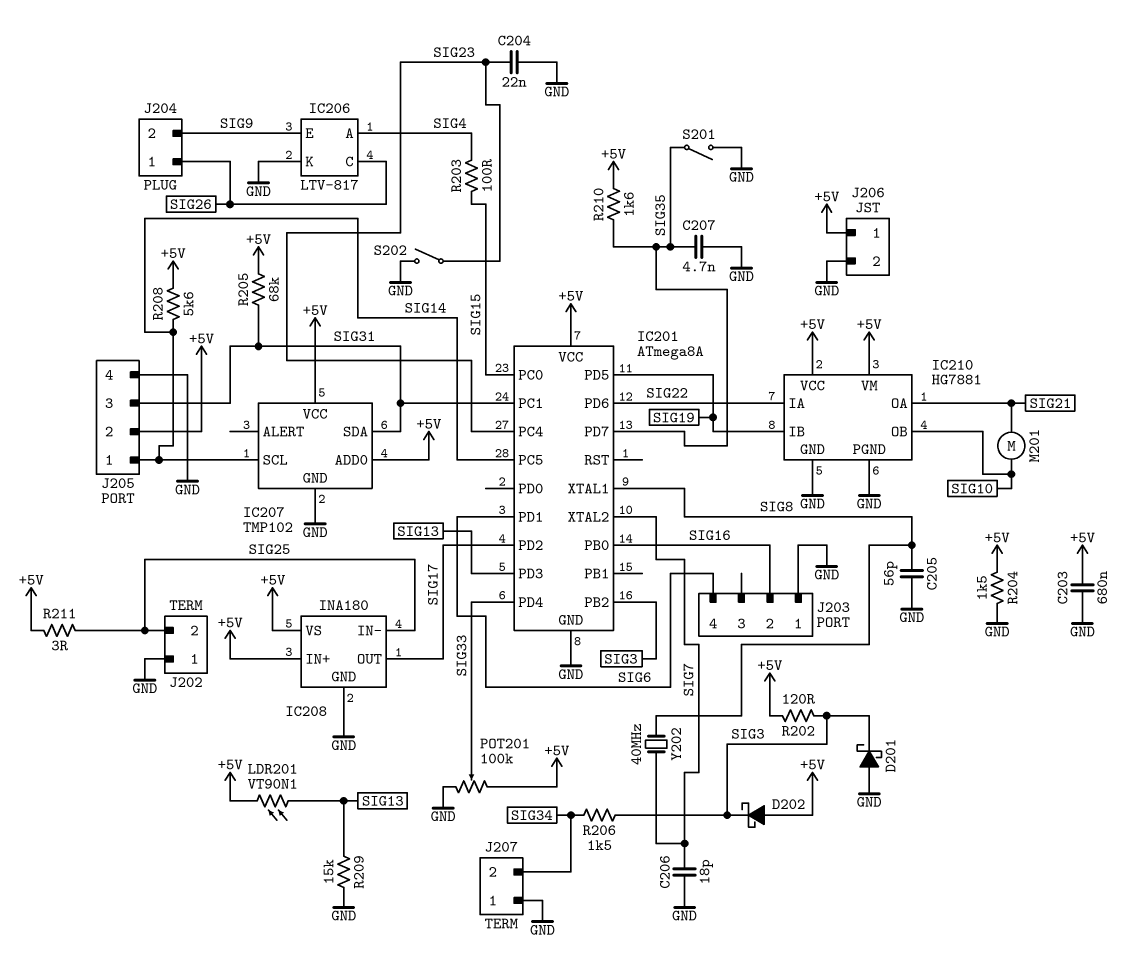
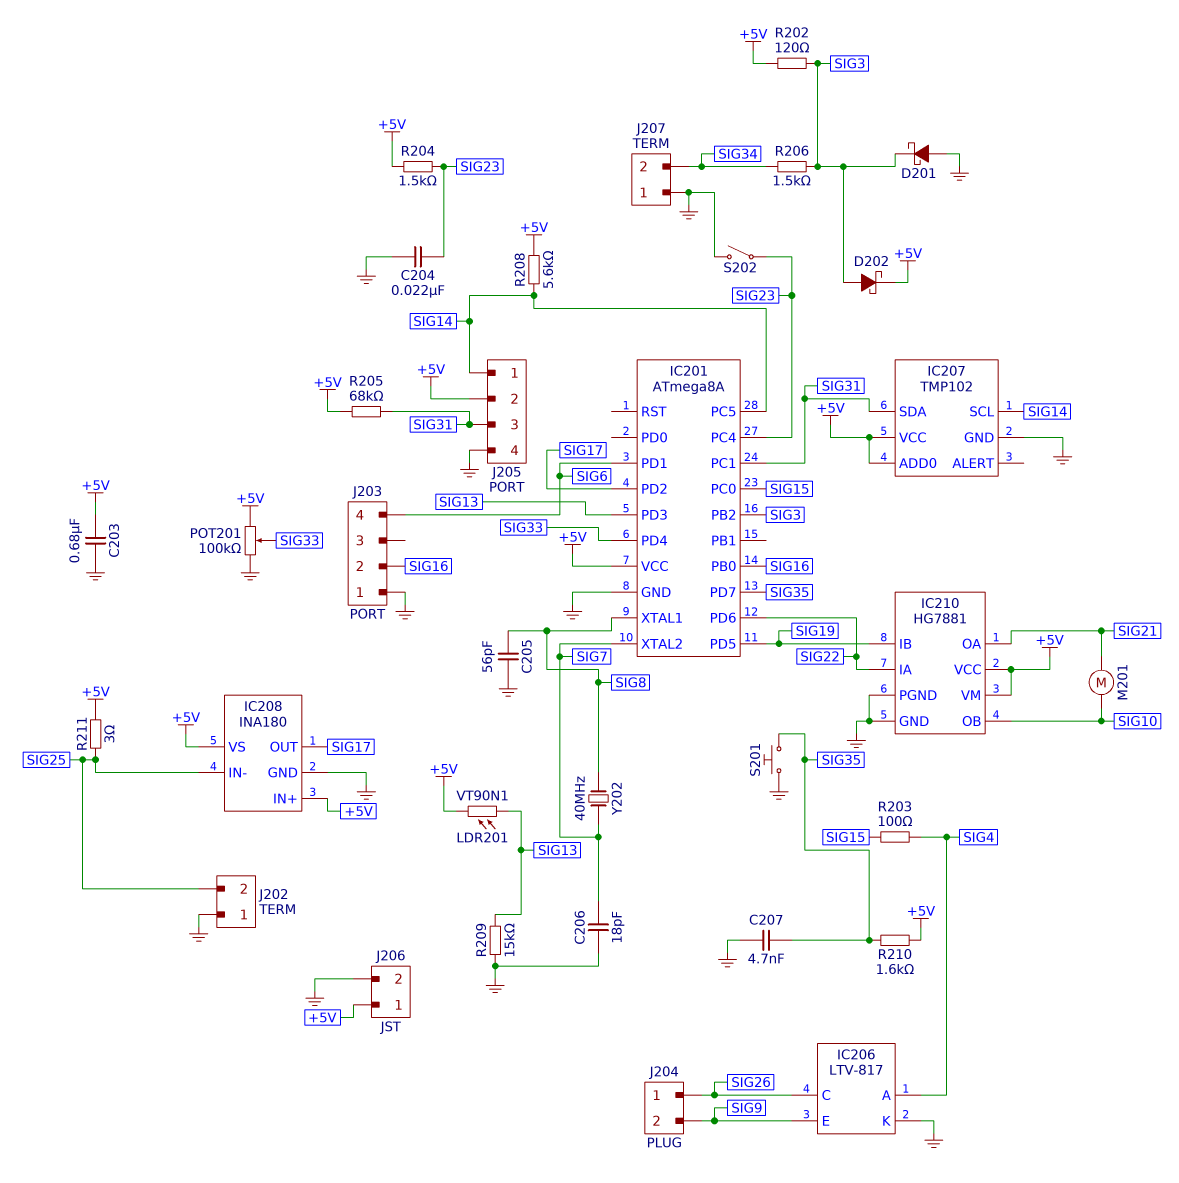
D202: schottky (A +5V, K SIG3) -> schottky (A SIG3, K +5V)
R204: 1.5k (+5V, GND) -> 1.5k (+5V, SIG23)
S201: switch (GND, SIG35) -> button (GND, SIG35)

